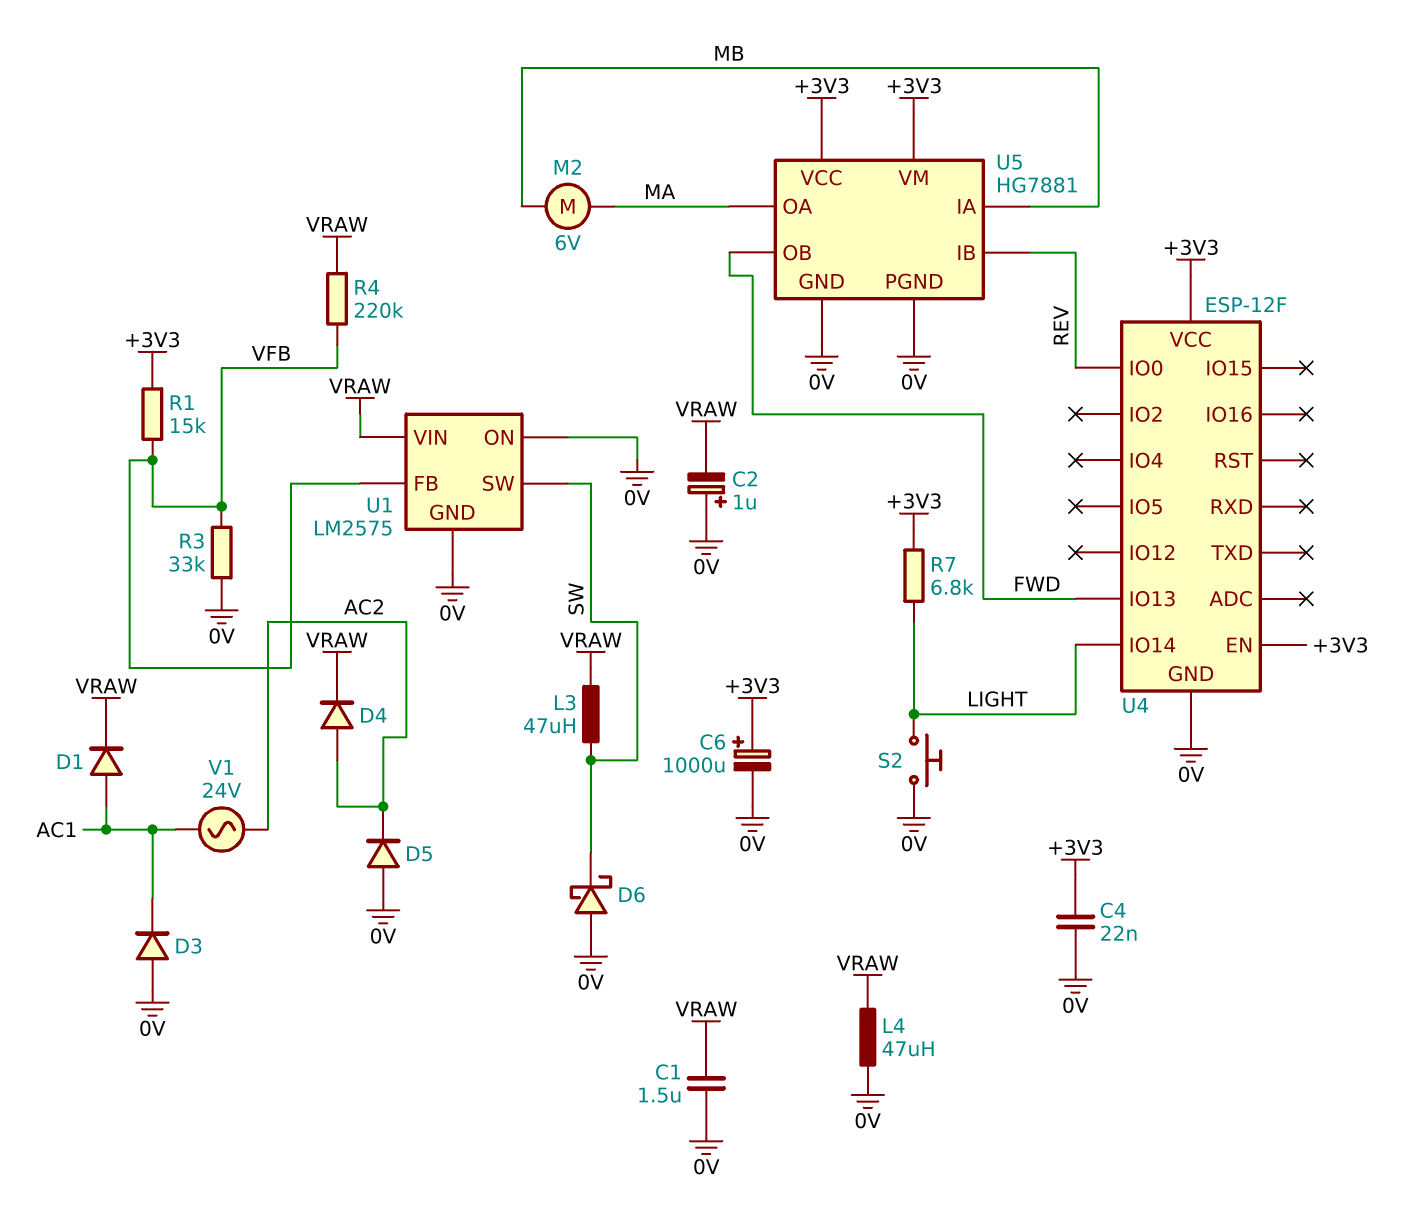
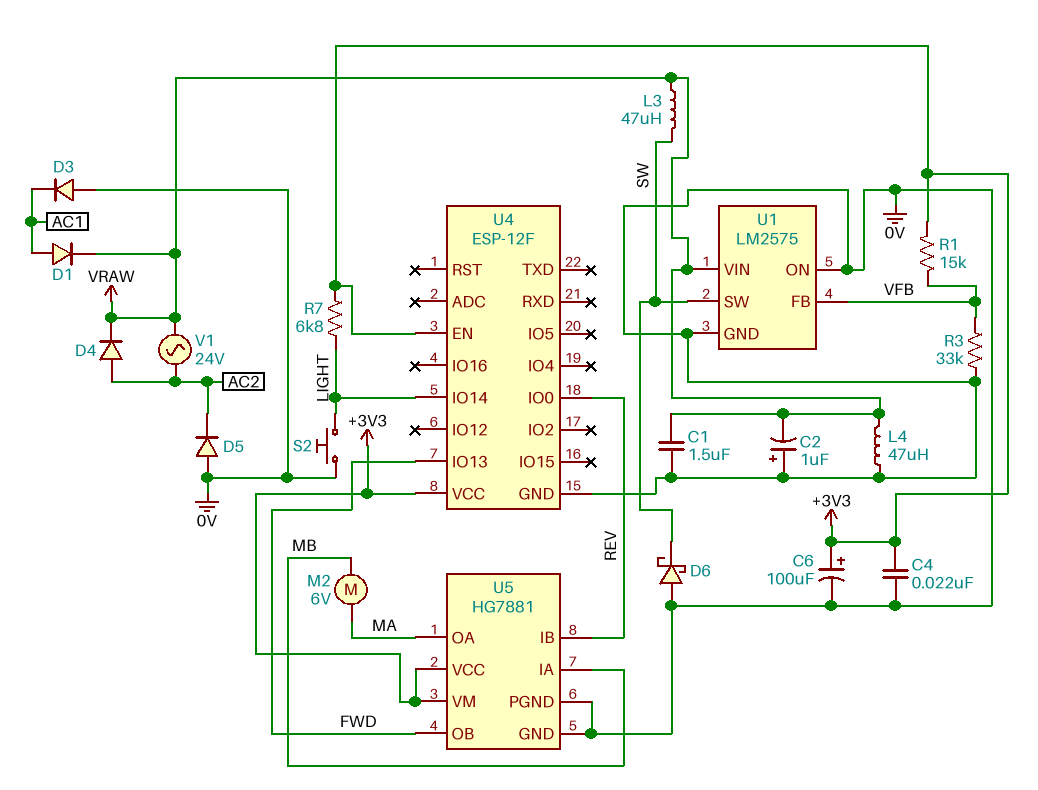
C6: 1000uF (plus +3V3, minus 0V) -> 100uF (plus +3V3, minus 0V)
R4: 220k (VFB, VRAW) -> none
V1: AC 24V (AC1, AC2) -> AC 24V (AC2, VRAW)

